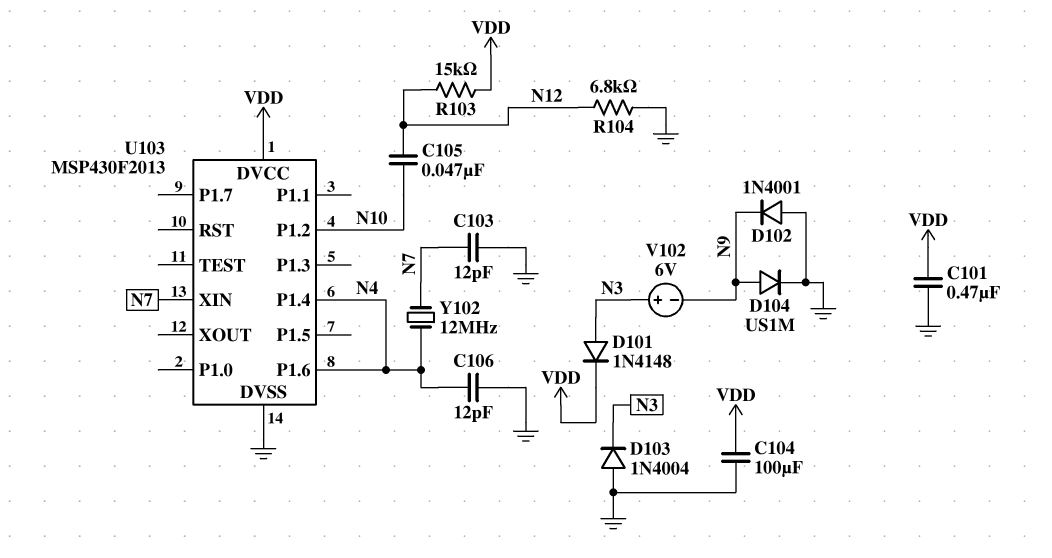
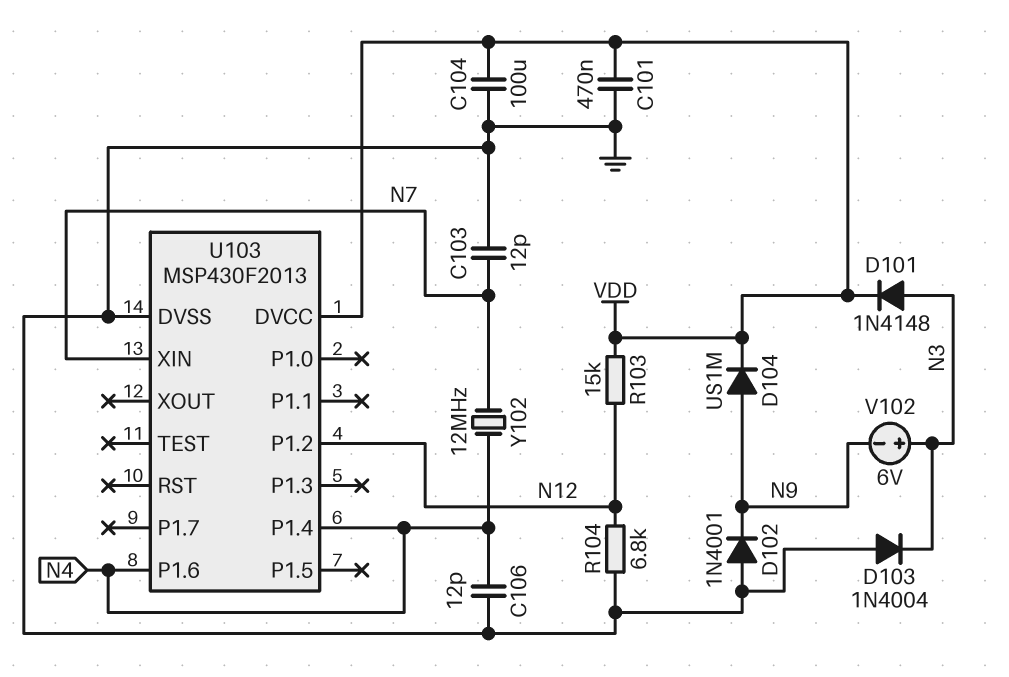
C105: 47nF (N10, N12) -> none
D104: diode US1M (A N9, K GND) -> diode US1M (A N9, K VDD)
U103 pin P1.2: N10 -> N12

